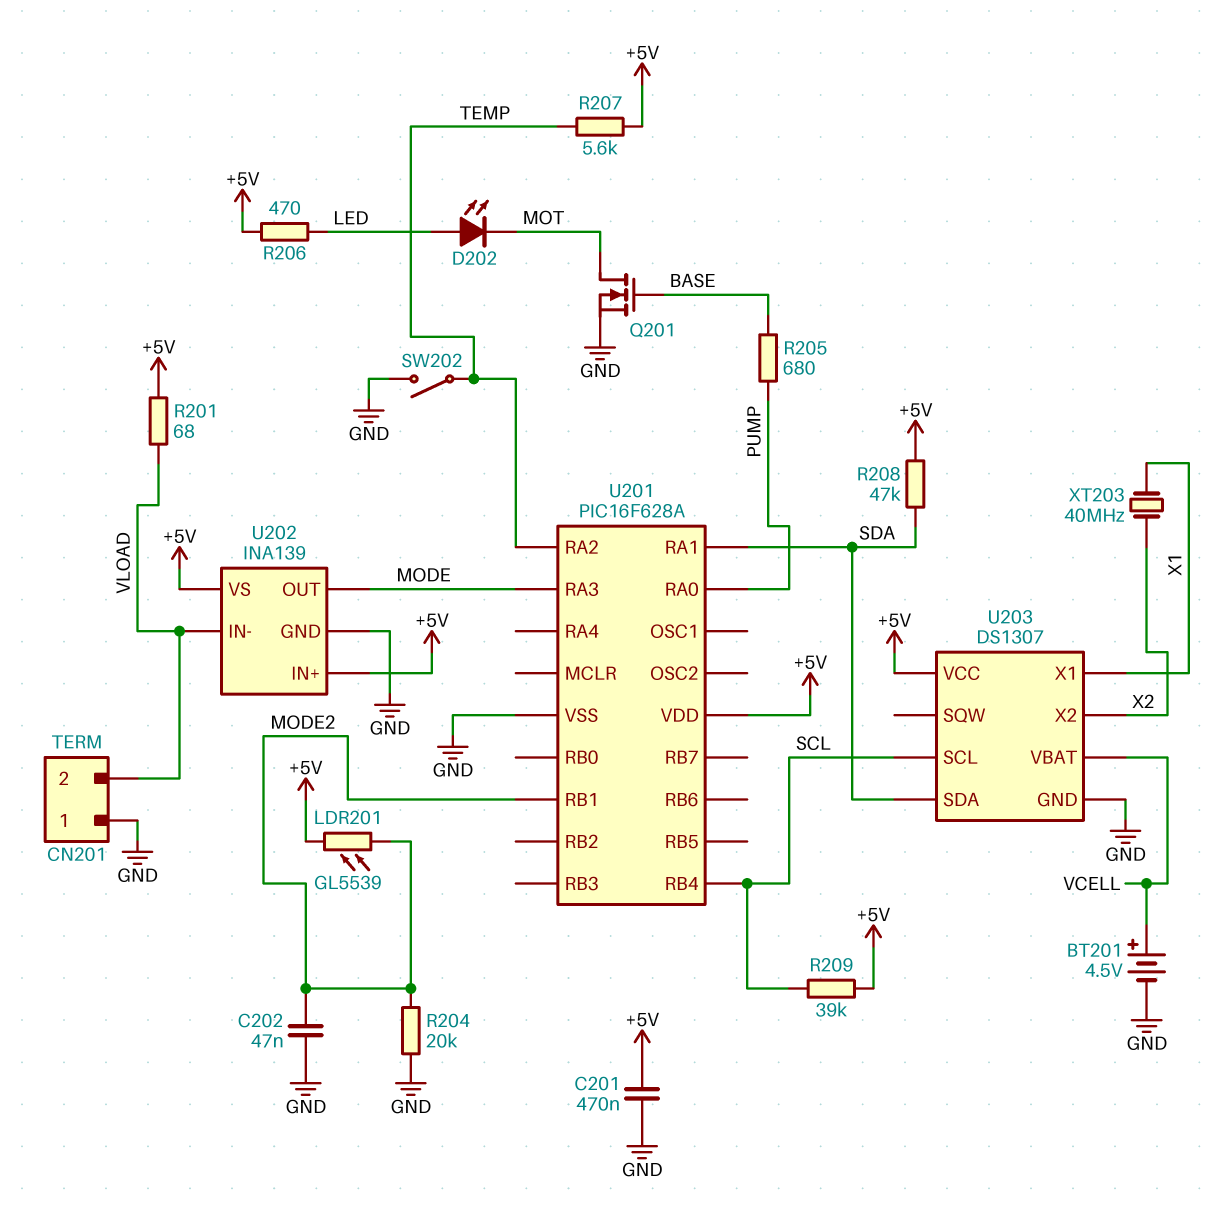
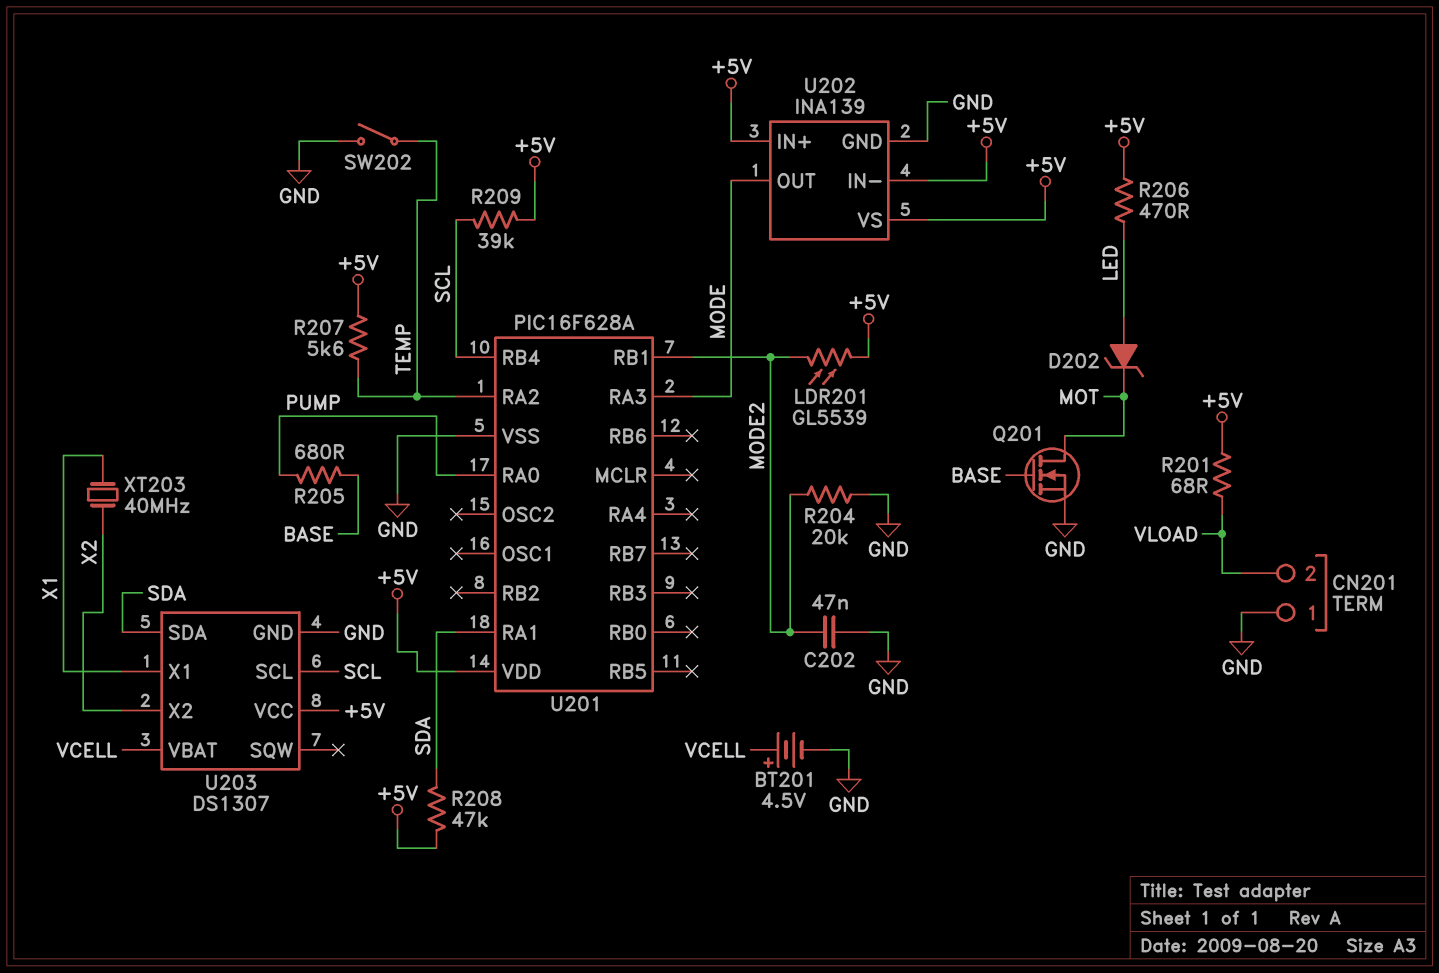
C201: 470nF (+5V, GND) -> none
D202: LED (A LED, K MOT) -> zener (A LED, K MOT)
U202 pin IN-: VLOAD -> +5V

